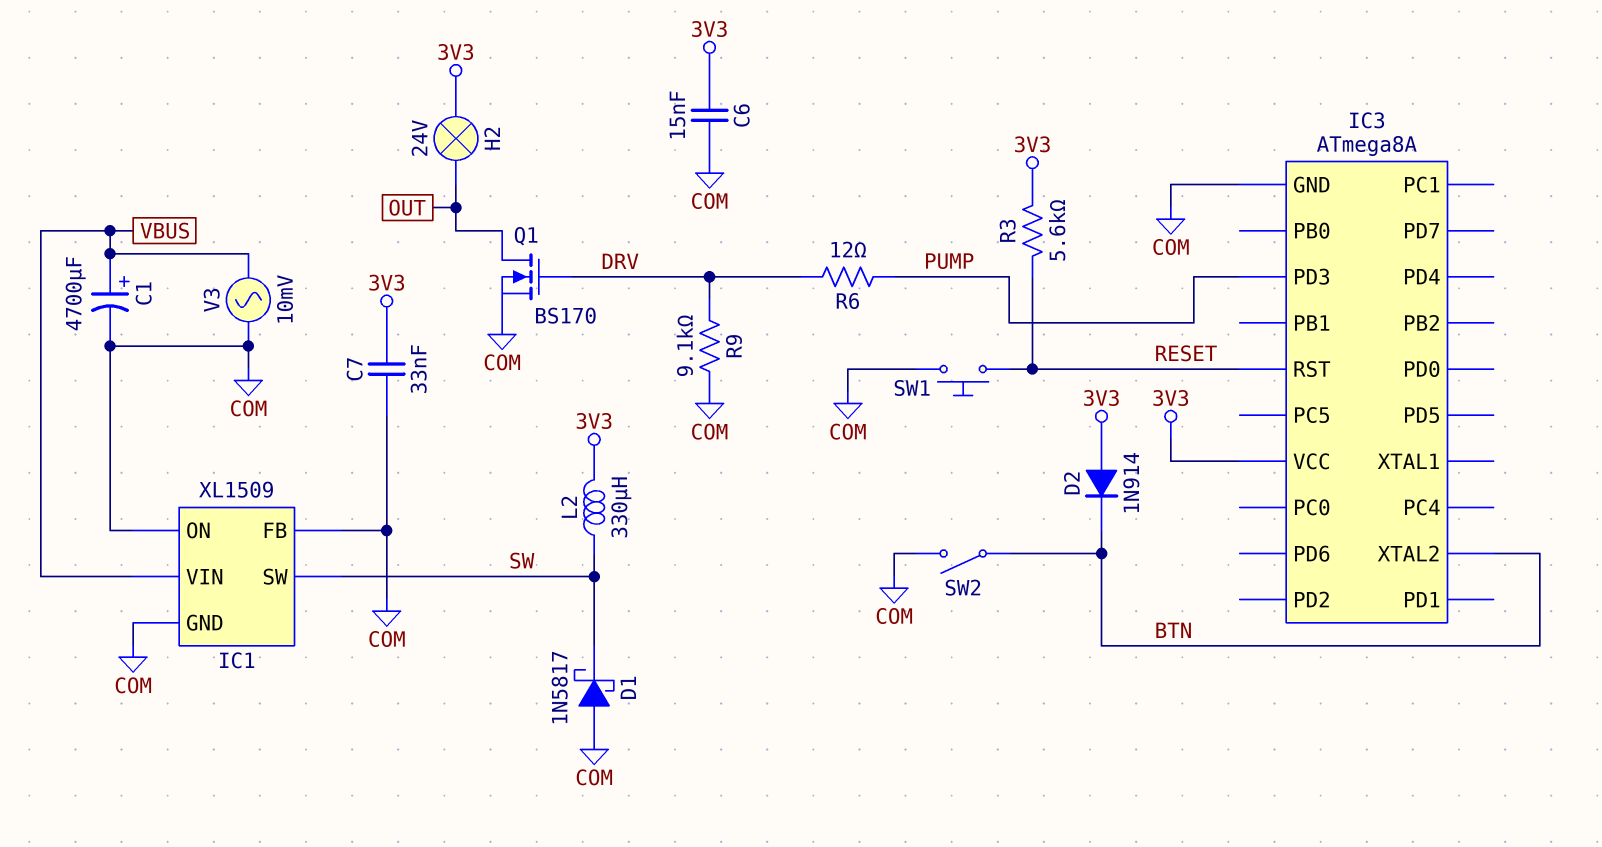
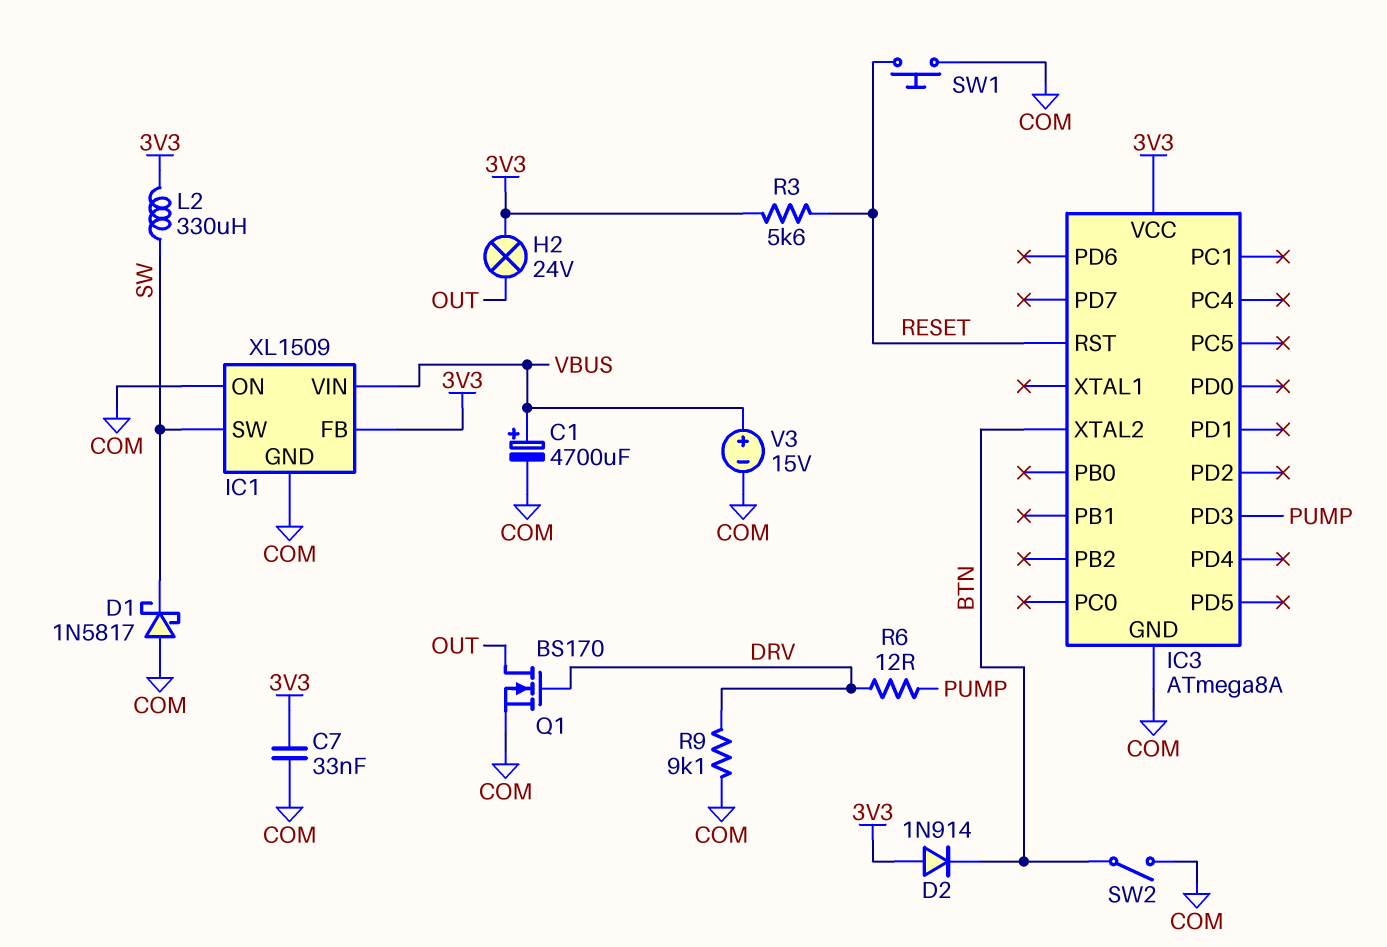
C6: 15nF (3V3, COM) -> none
IC1 pin FB: COM -> 3V3
V3: AC 10mV (COM, VBUS) -> 15V (plus VBUS, minus COM)

